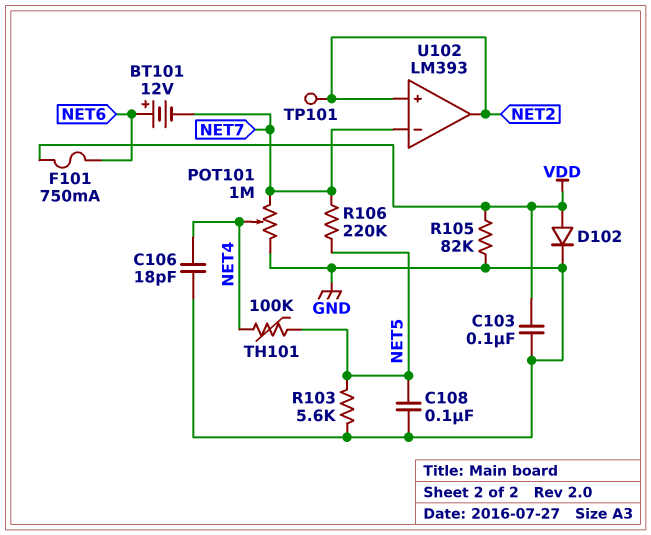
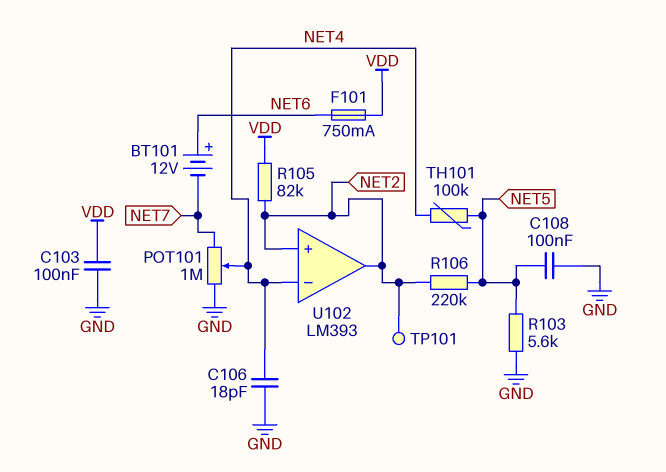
D102: diode (A VDD, K GND) -> none
R105: 82k (GND, VDD) -> 82k (NET2, VDD)
R106: 220k (NET5, NET7) -> 220k (NET2, NET5)
U102 pin in-: NET7 -> NET4

